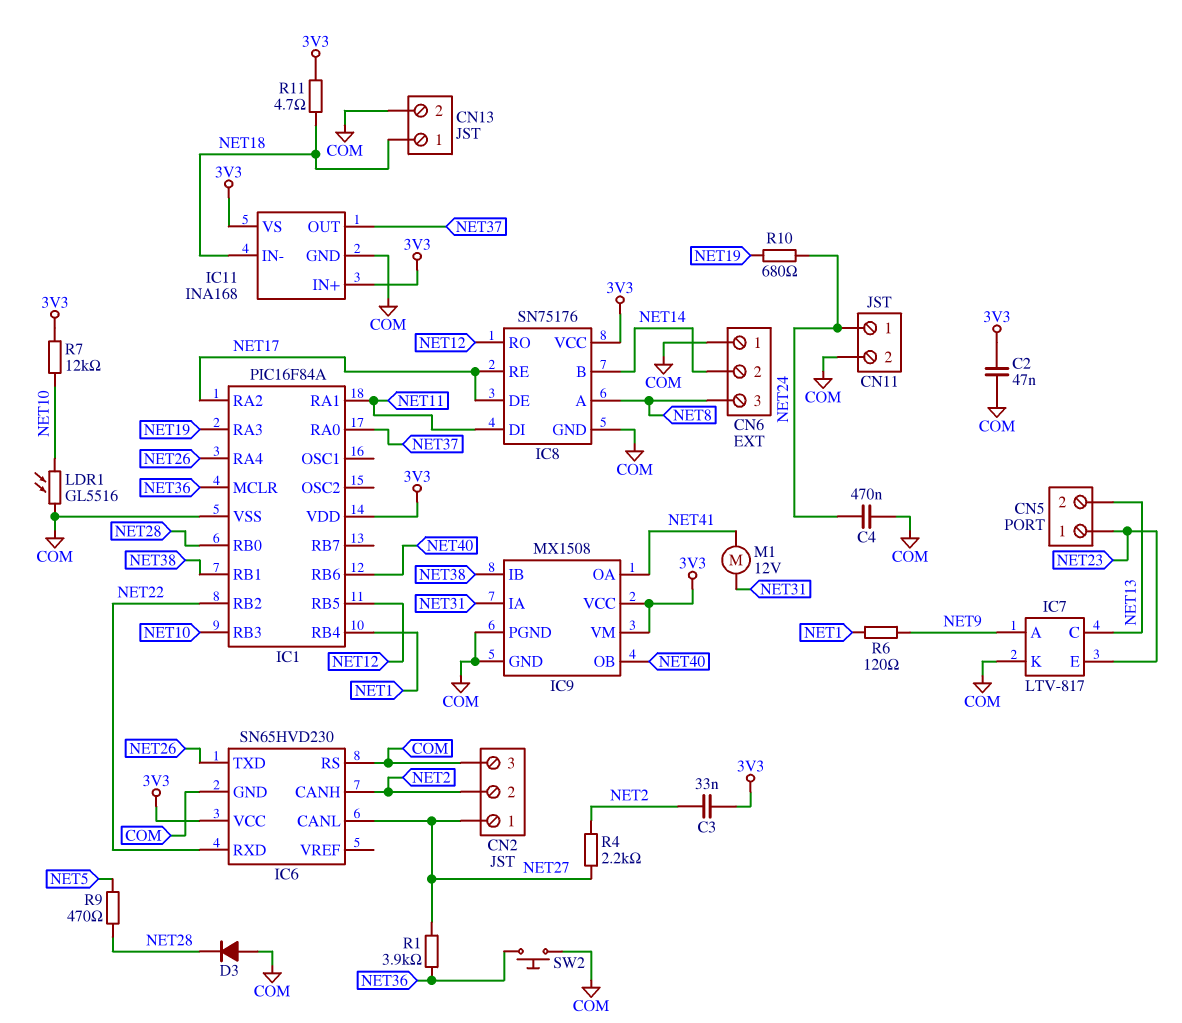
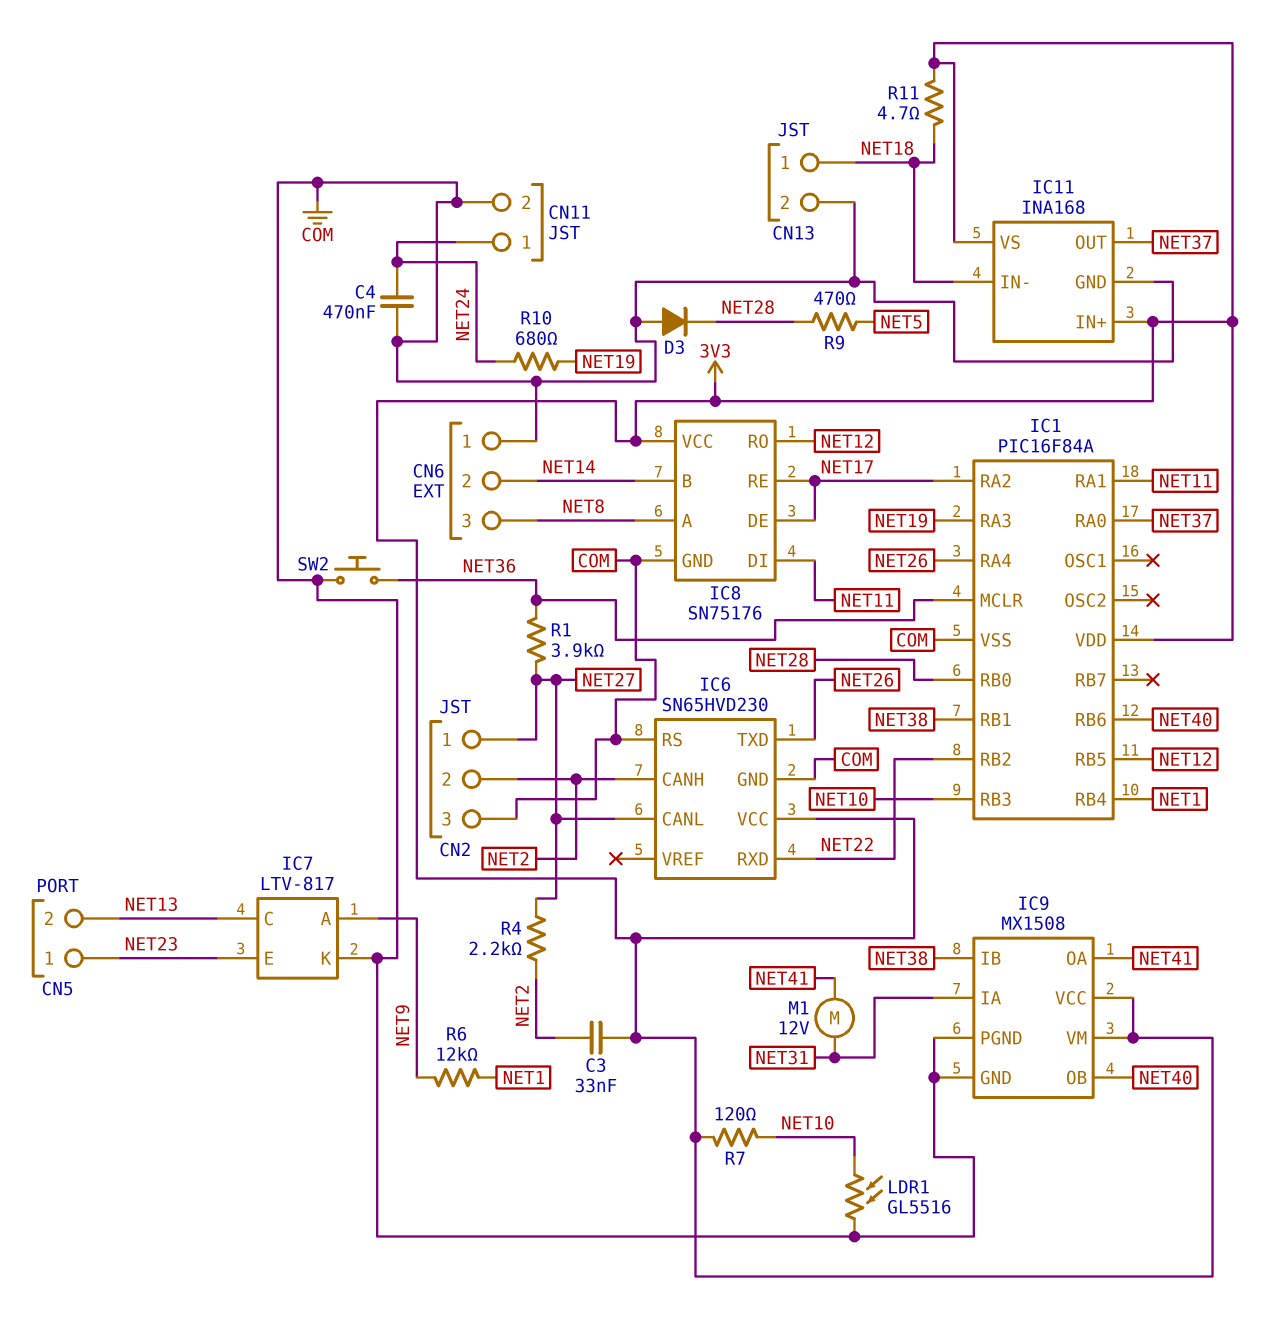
C2: 47nF (3V3, COM) -> none
R6: 120 (NET1, NET9) -> 12k (NET1, NET9)
R7: 12k (3V3, NET10) -> 120 (3V3, NET10)

